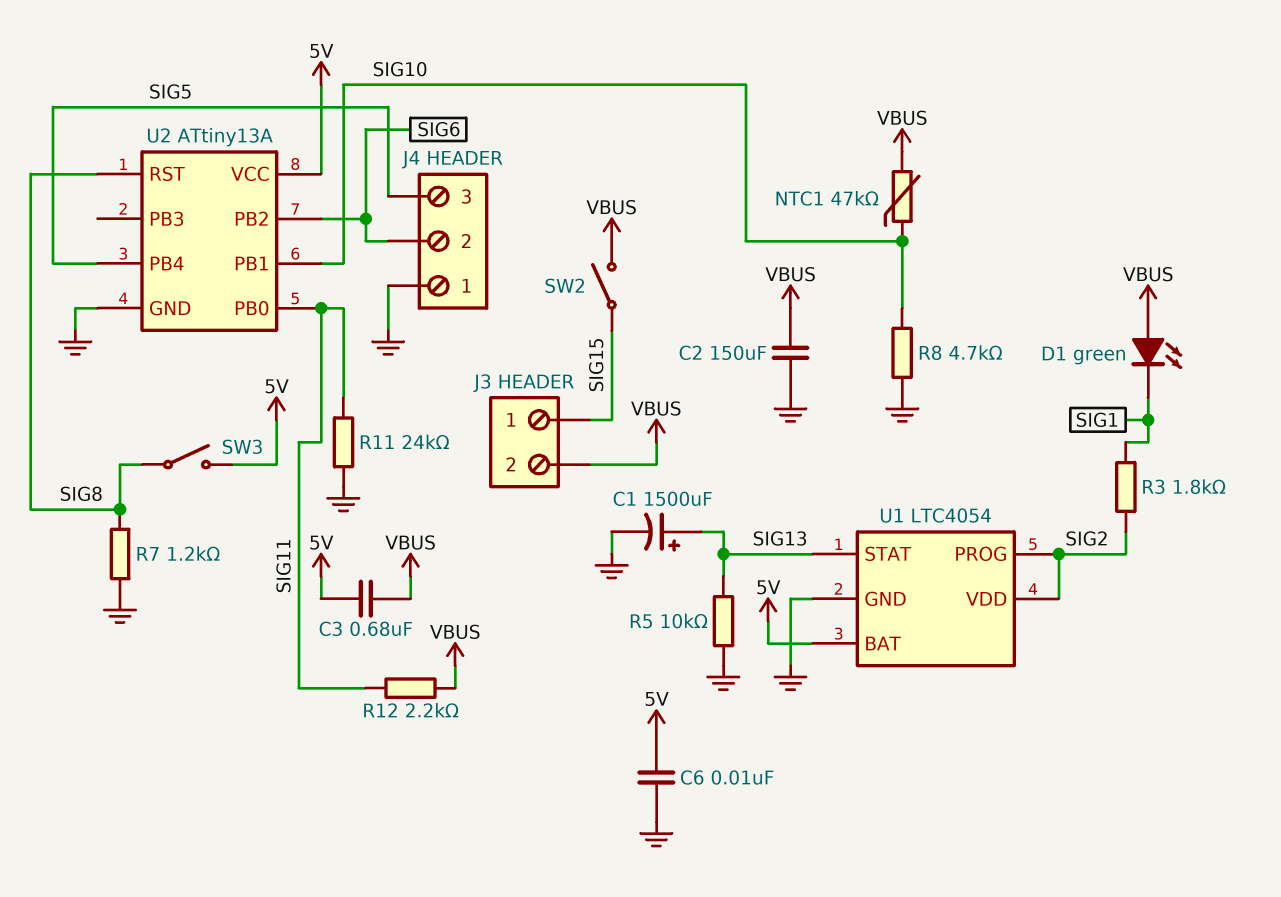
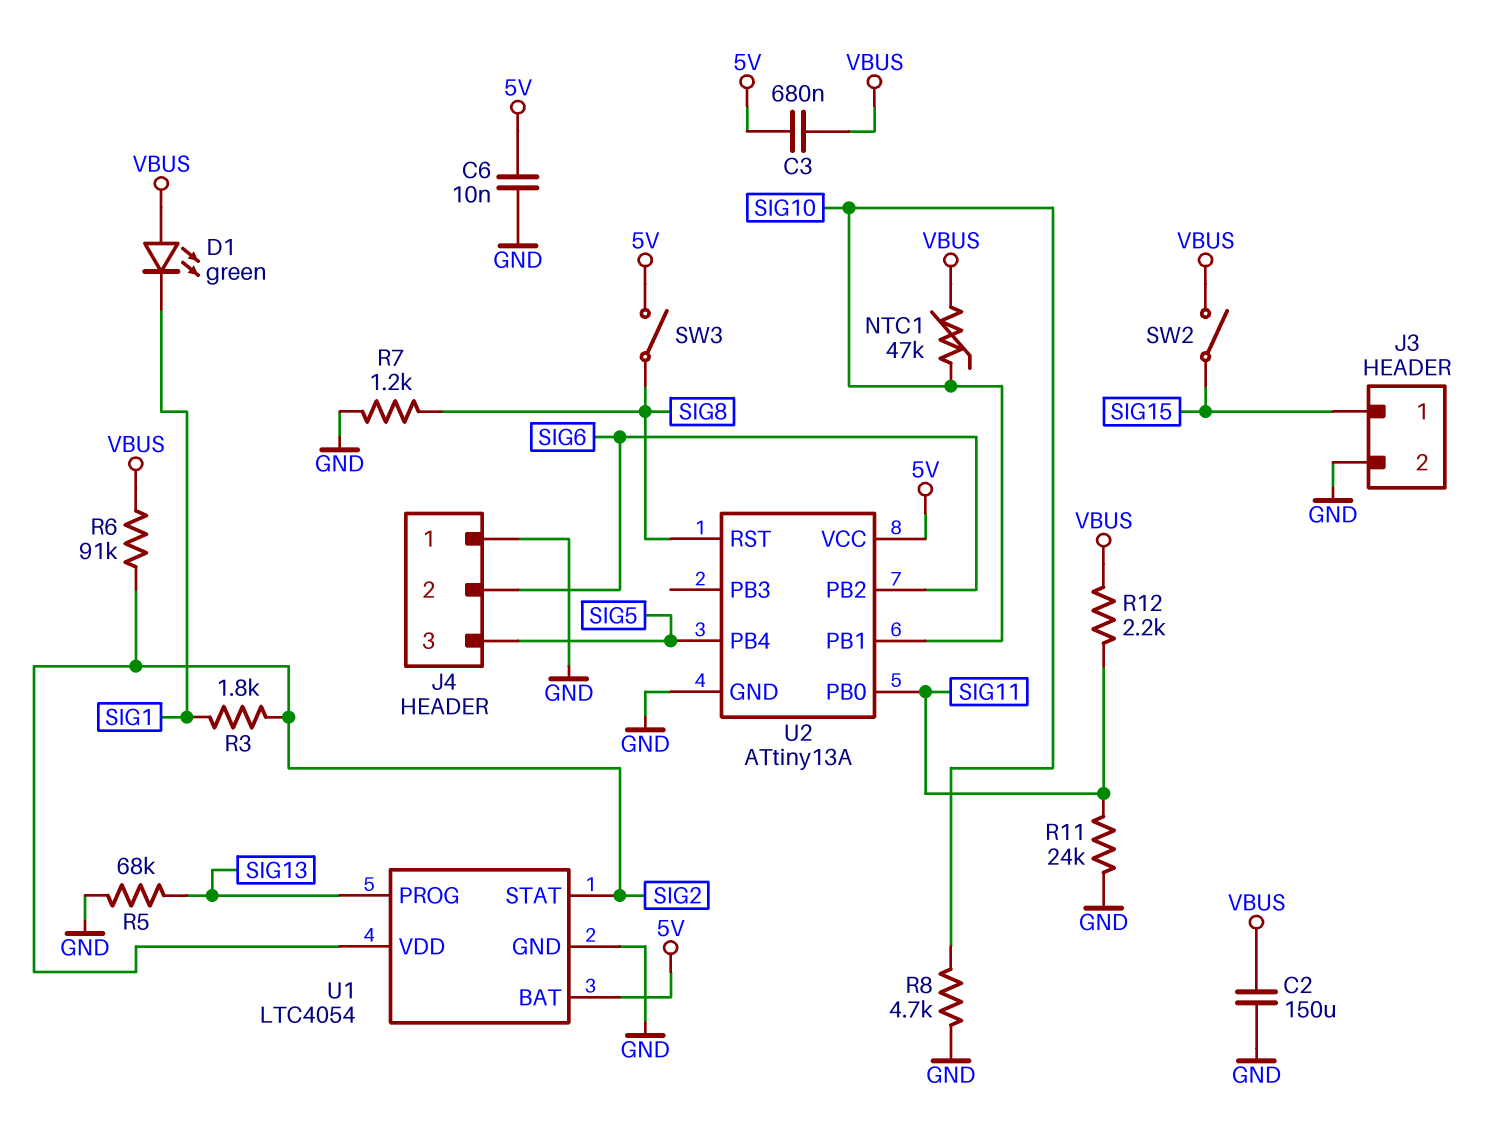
C1: 1500uF (plus SIG13, minus GND) -> none
J3 pin 2: VBUS -> GND
R5: 10k (GND, SIG13) -> 68k (GND, SIG13)
R6: none -> 91k (SIG2, VBUS)
U1 pin PROG: SIG2 -> SIG13
U1 pin STAT: SIG13 -> SIG2

